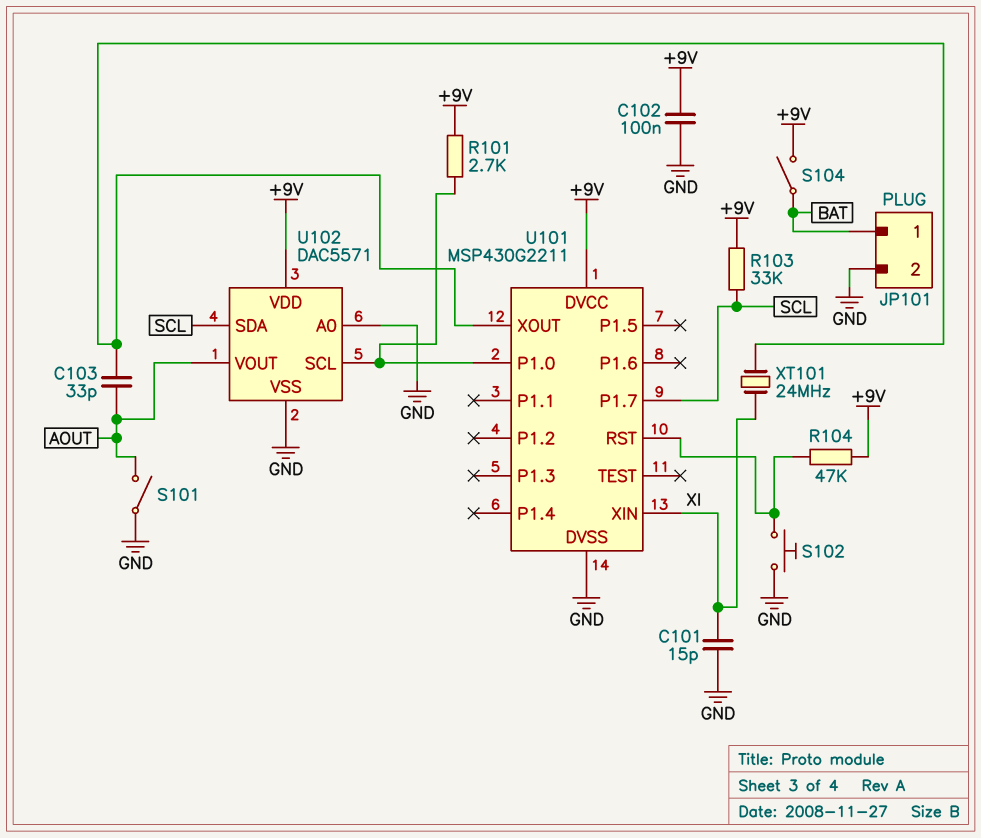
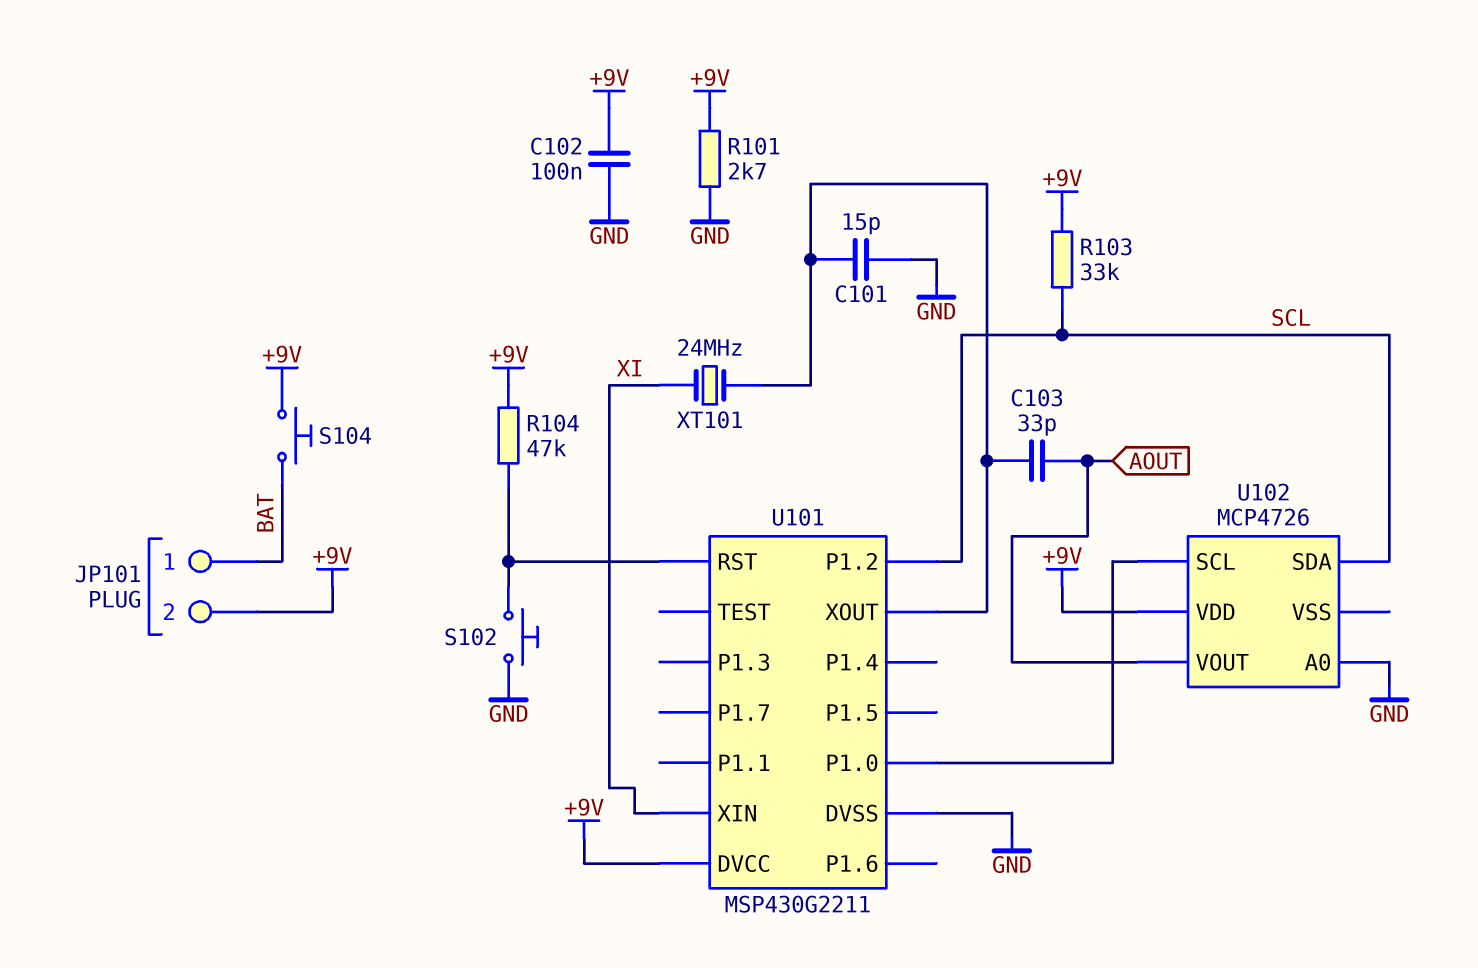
C101: 15pF (GND, XI) -> 15pF (GND, U101/XOUT)
JP101 pin 2: GND -> +9V
R101: 2.7k (+9V, U101/P1.0) -> 2.7k (+9V, GND)
S101: switch (AOUT, GND) -> none
S104: switch (+9V, BAT) -> button (+9V, BAT)
U101 pin P1.2: none -> SCL
U101 pin P1.7: SCL -> none
U102: DAC5571 -> MCP4726
U102 pin VSS: GND -> none

